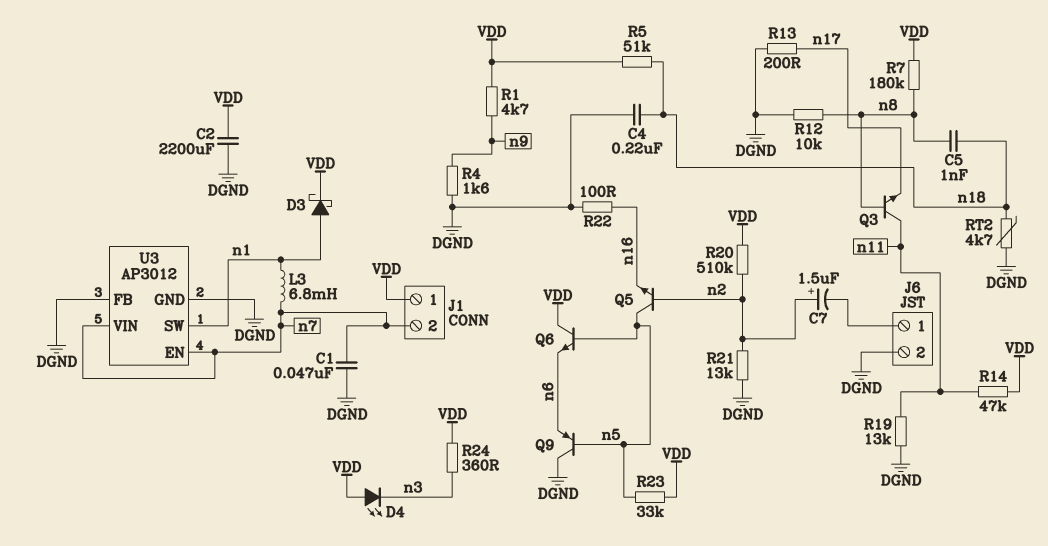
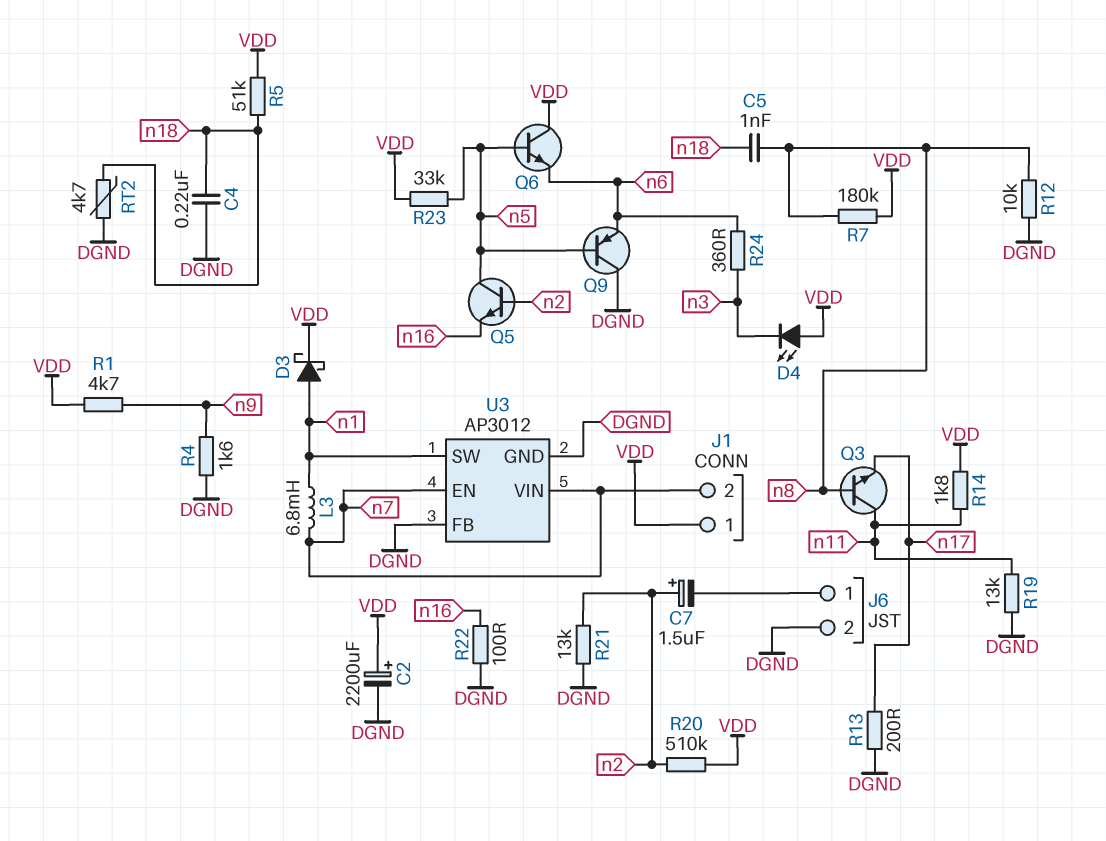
C1: 47nF (DGND, n7) -> none
C2: 2200uF (DGND, VDD) -> 2200uF (plus VDD, minus DGND)
R14: 47k (VDD, n11) -> 1.8k (VDD, n11)
R24: 360 (VDD, n3) -> 360 (n3, n6)

